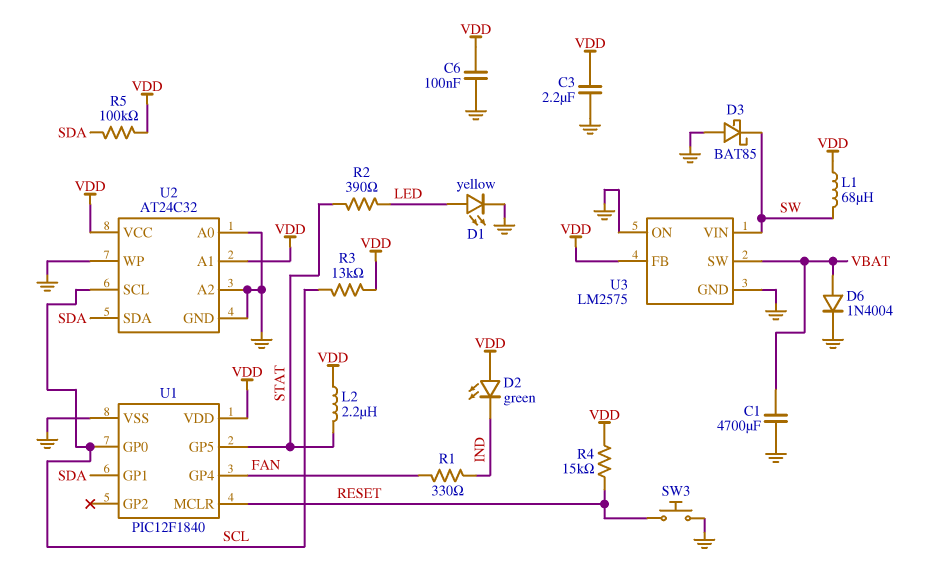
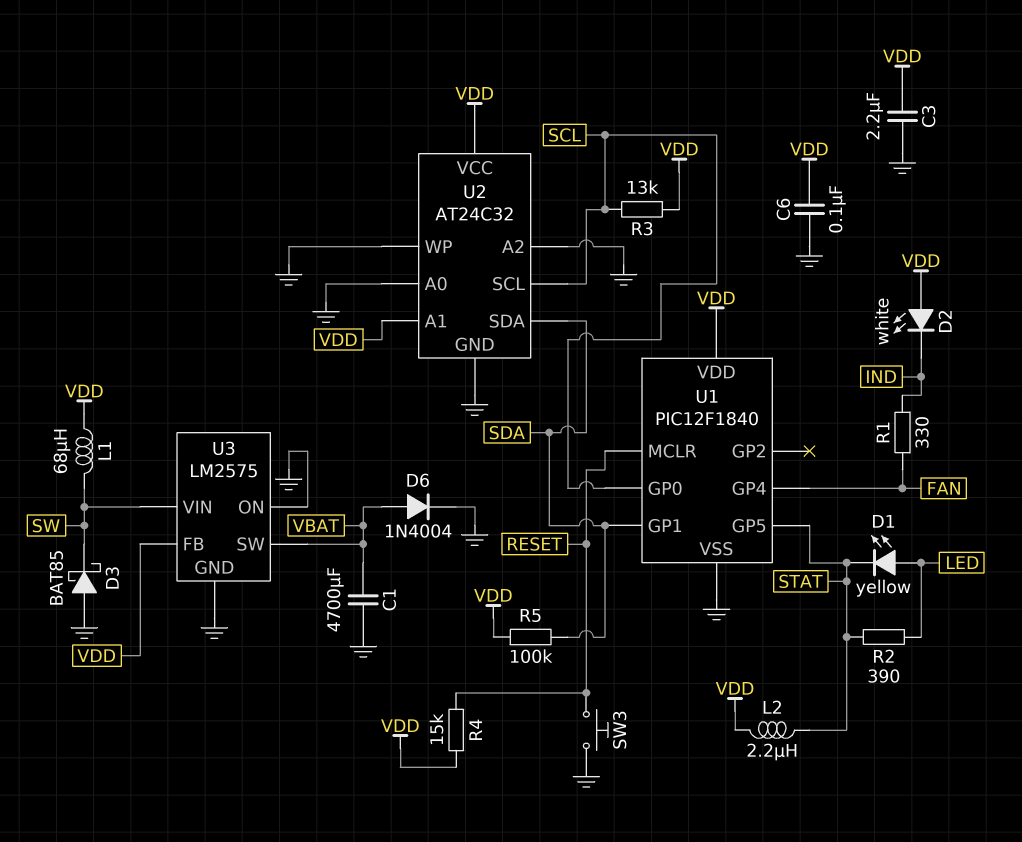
D1: LED yellow (A LED, K GND) -> LED yellow (A LED, K STAT)
D2: LED green (A VDD, K IND) -> LED white (A VDD, K IND)

